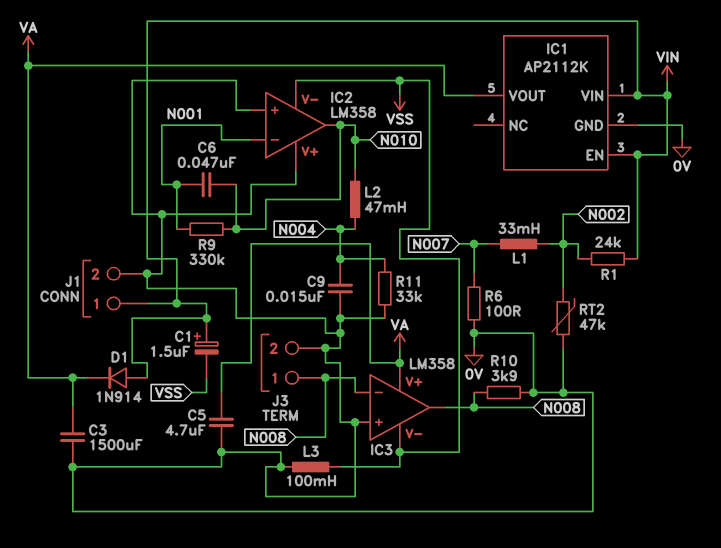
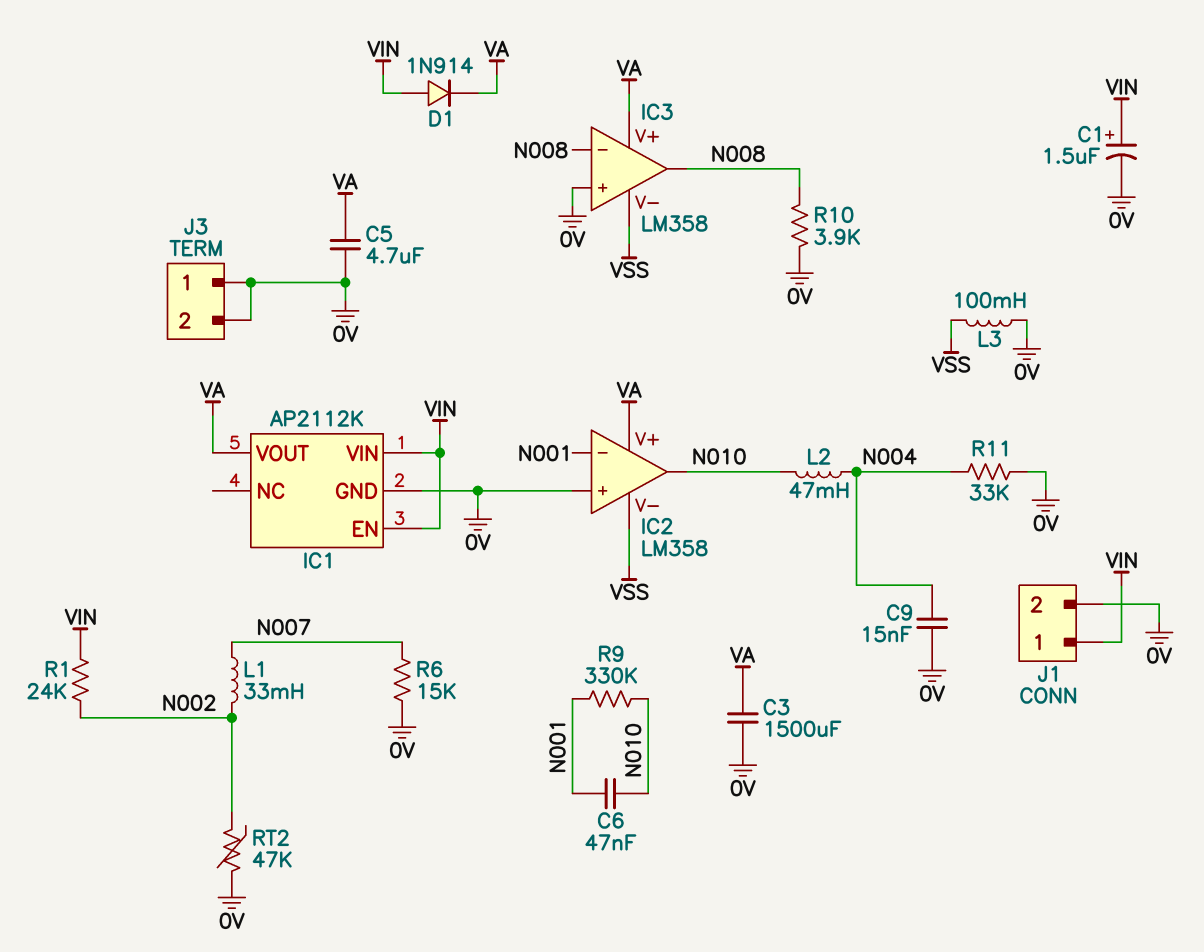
C1: 1.5uF (plus VIN, minus VSS) -> 1.5uF (plus VIN, minus 0V)
IC2 pin V+: 0V -> VA
J3 pin 1: N008 -> 0V
R6: 100 (0V, N007) -> 15k (0V, N007)

